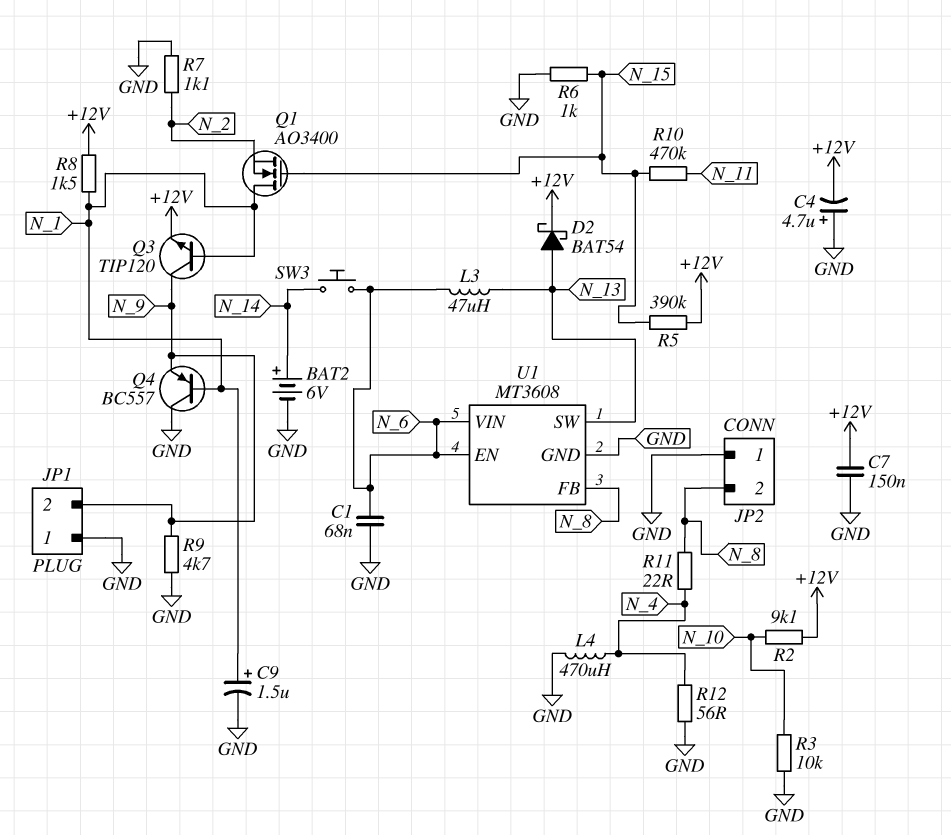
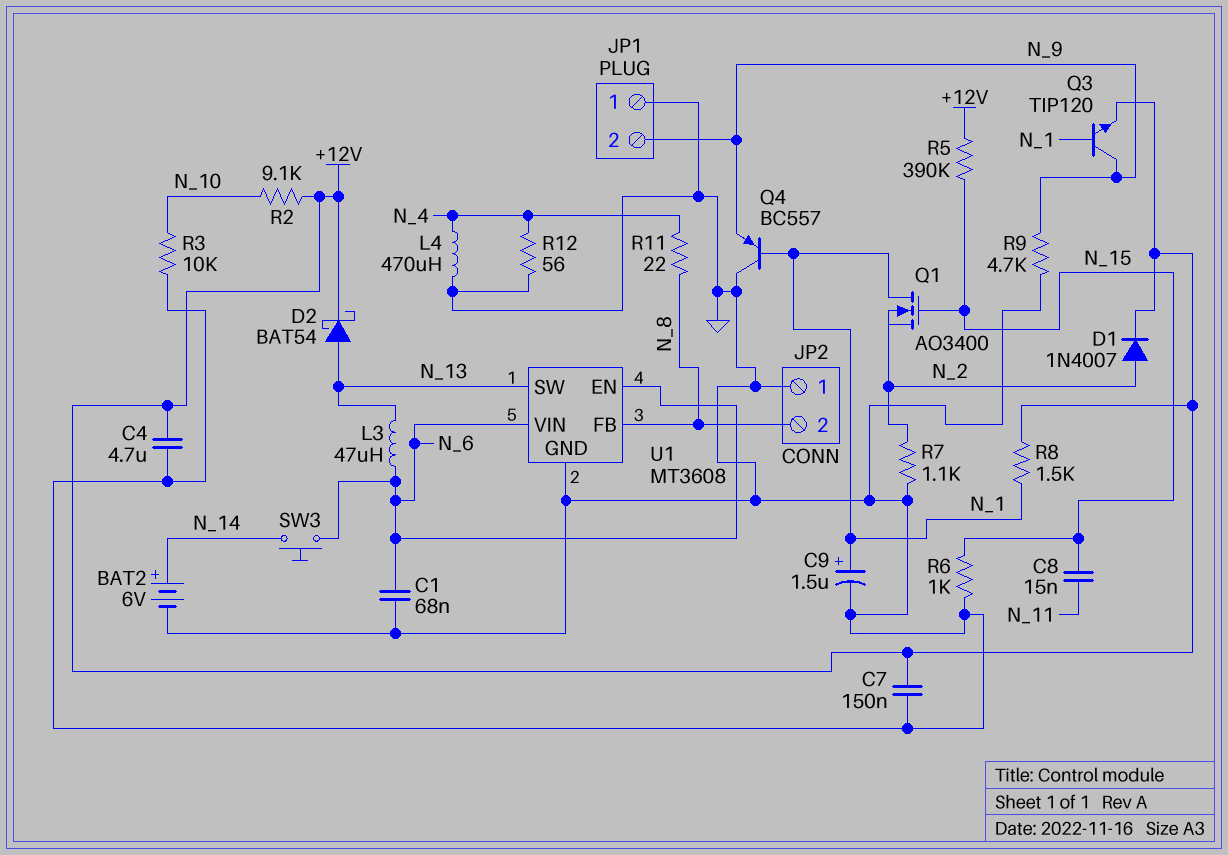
C4: 4.7uF (plus GND, minus +12V) -> 4.7uF (+12V, GND)
C8: none -> 15nF (N_11, N_15)
D1: none -> diode 1N4007 (A N_2, K +12V)
R10: 470k (N_11, N_15) -> none

